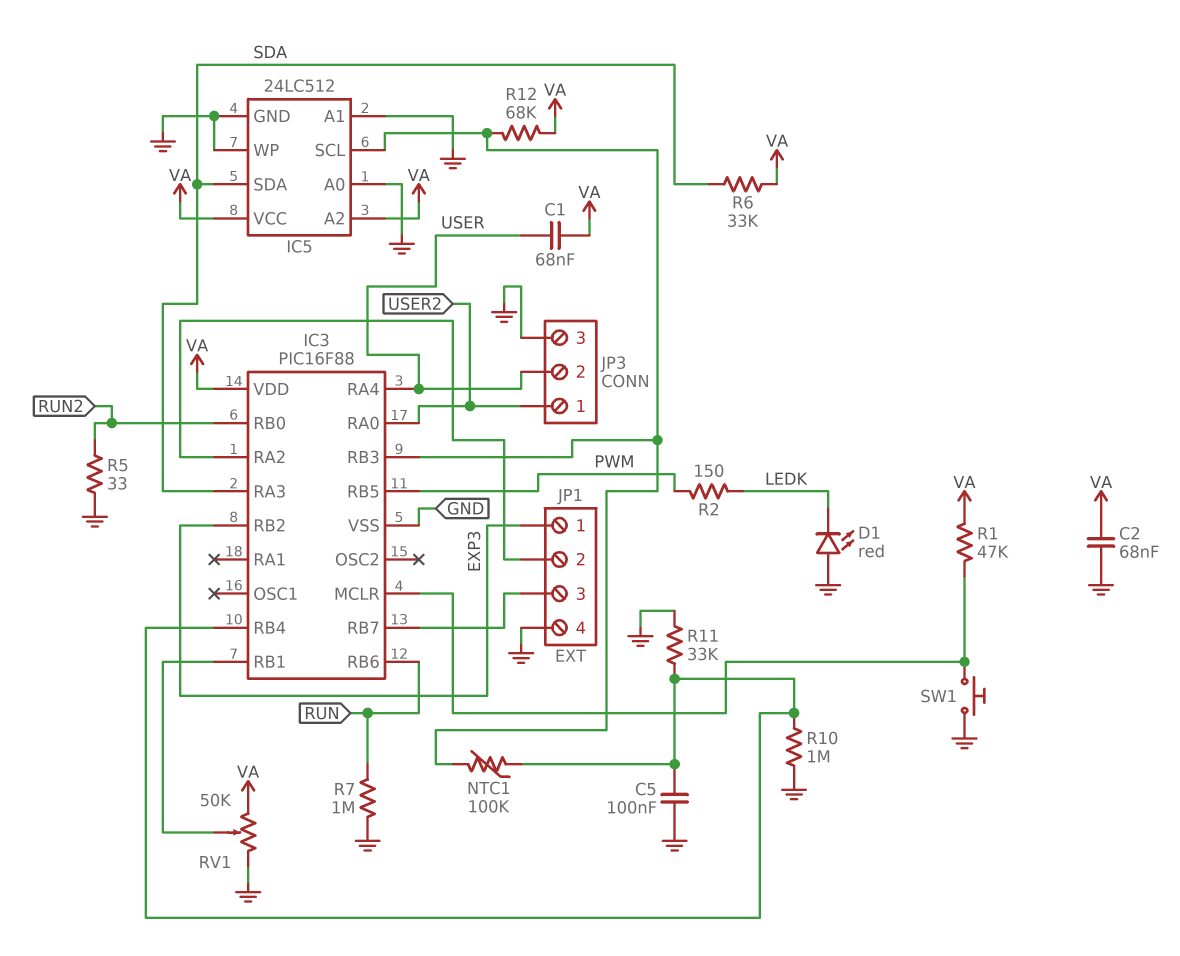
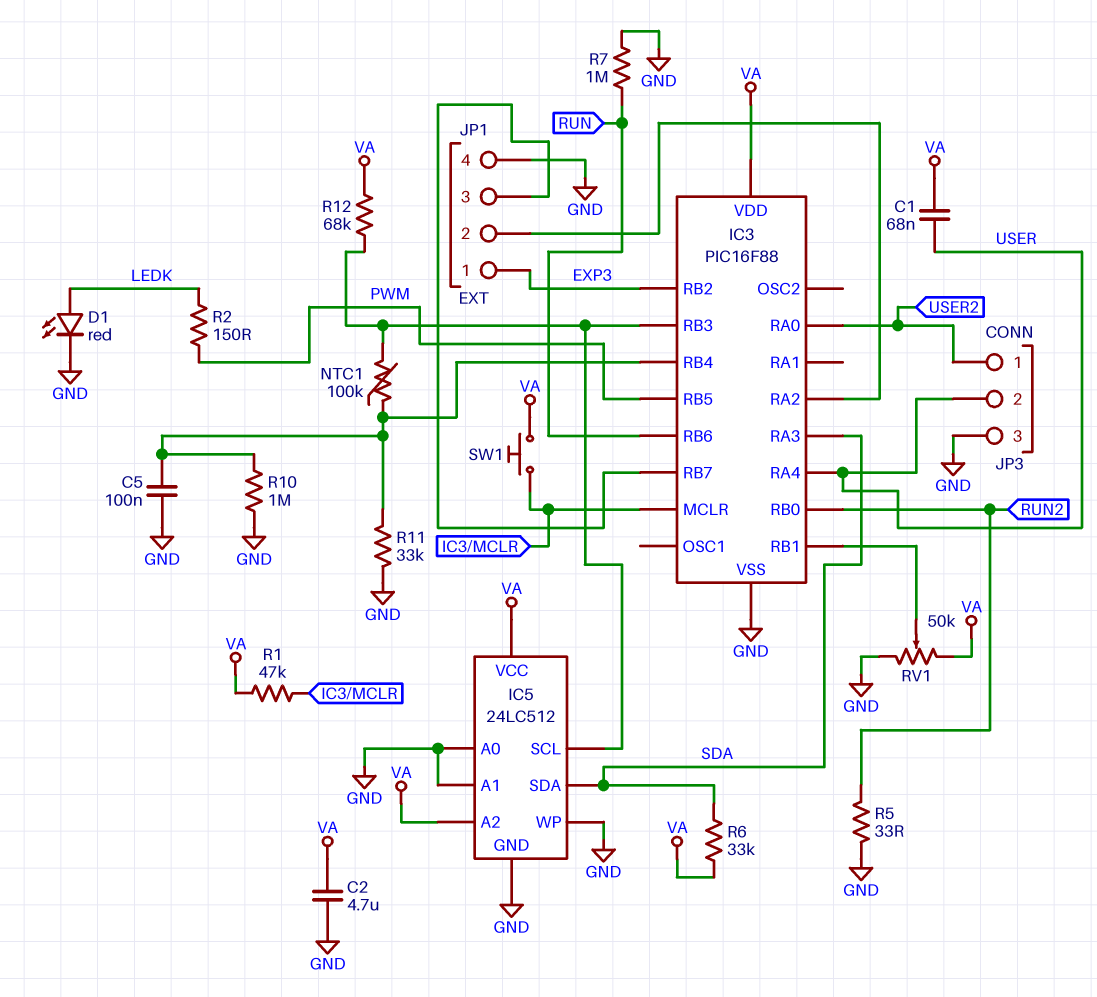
C2: 68nF (GND, VA) -> 4.7uF (GND, VA)
D1: LED red (A GND, K LEDK) -> LED red (A LEDK, K GND)
SW1: button (GND, IC3/MCLR) -> button (IC3/MCLR, VA)

